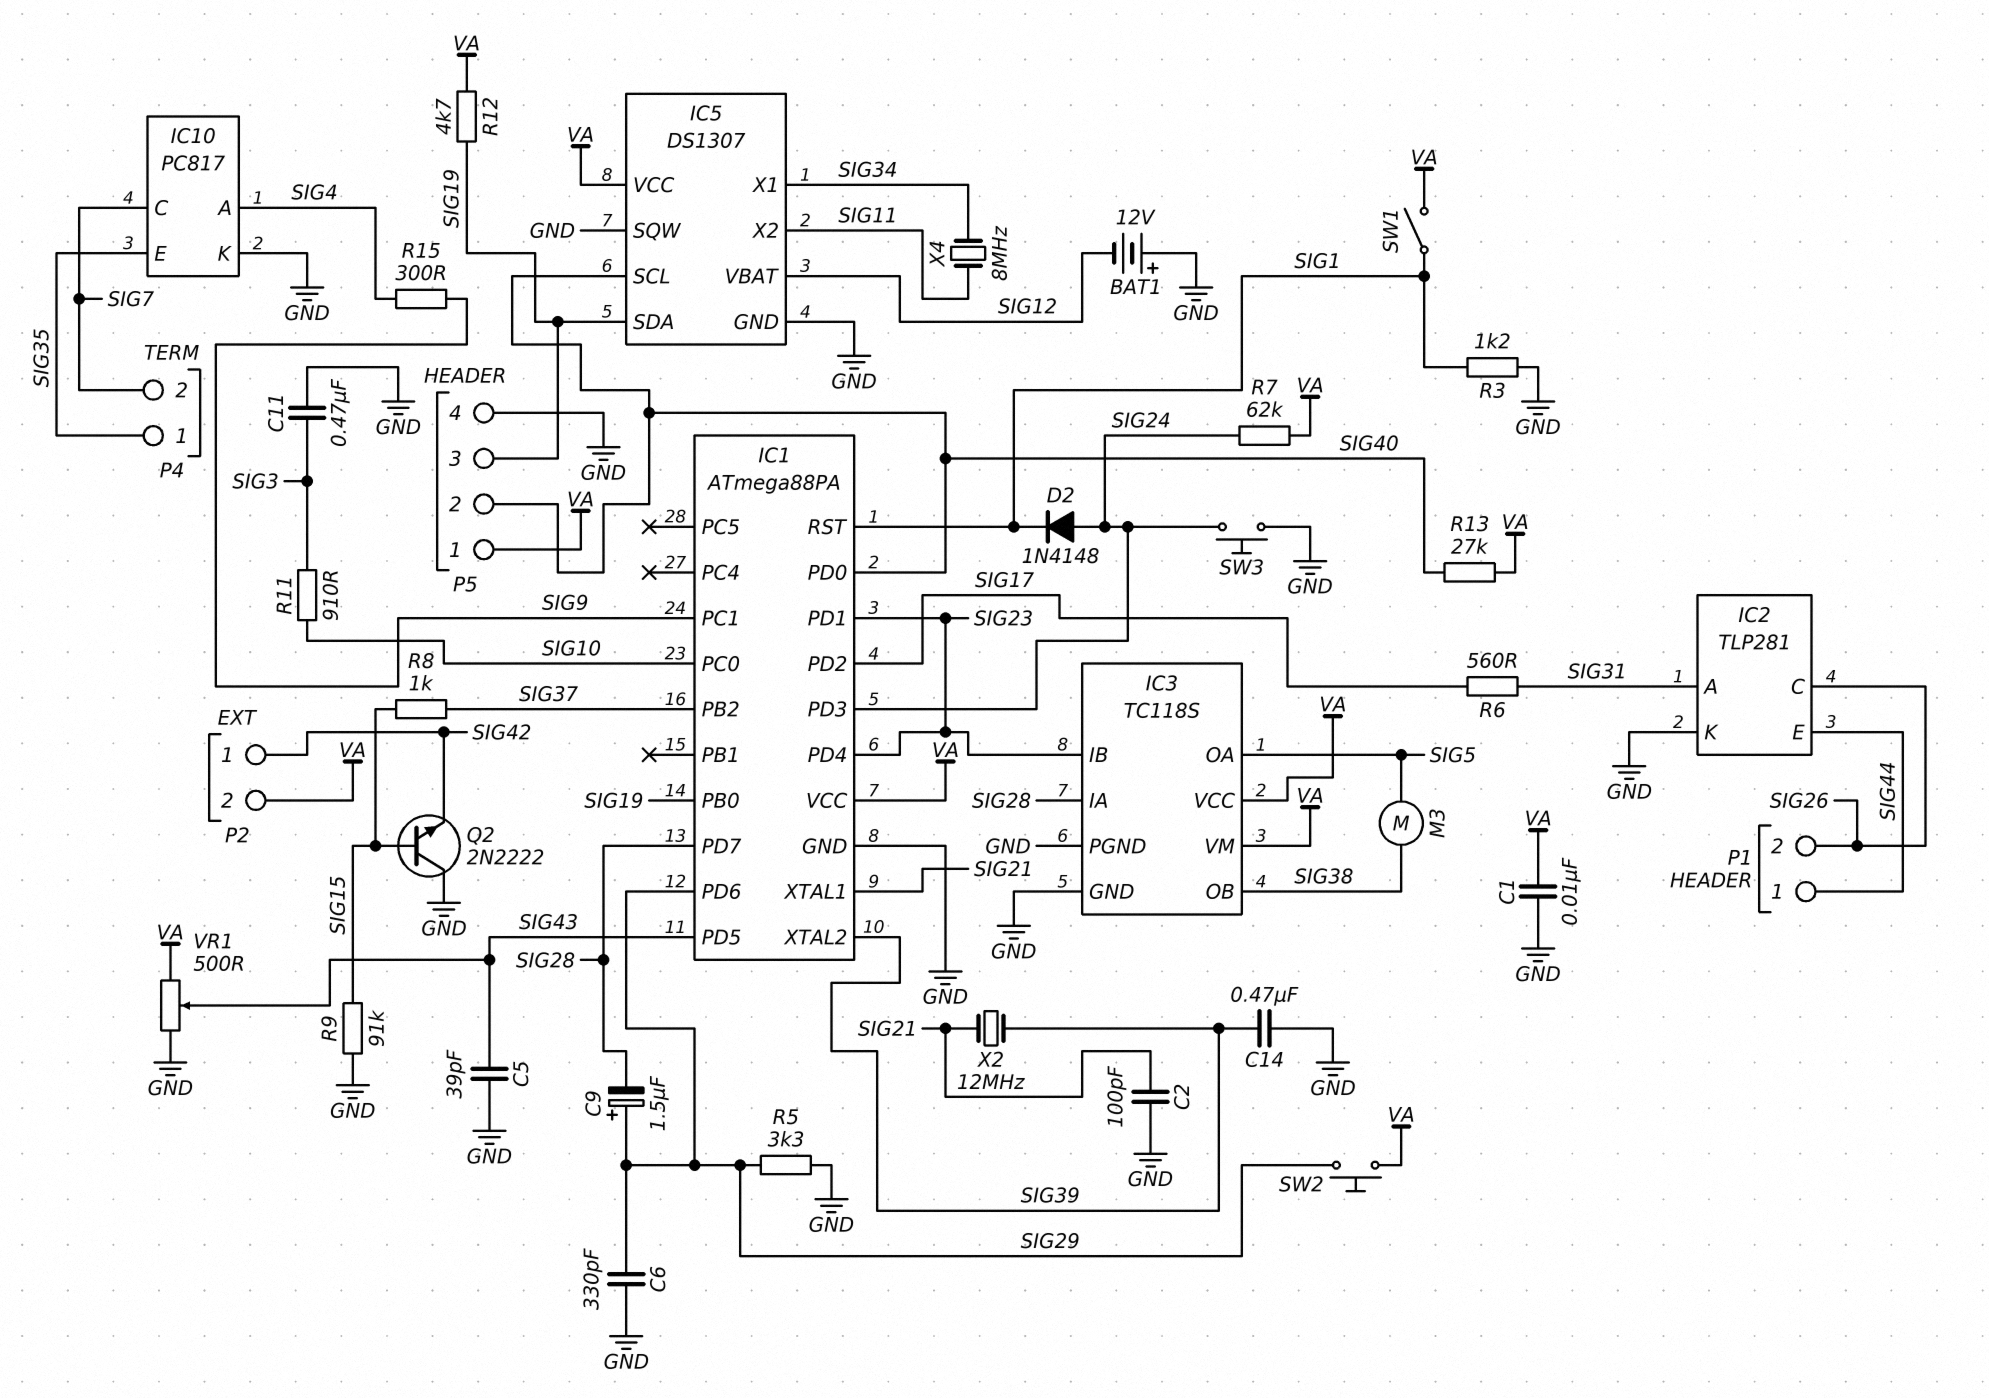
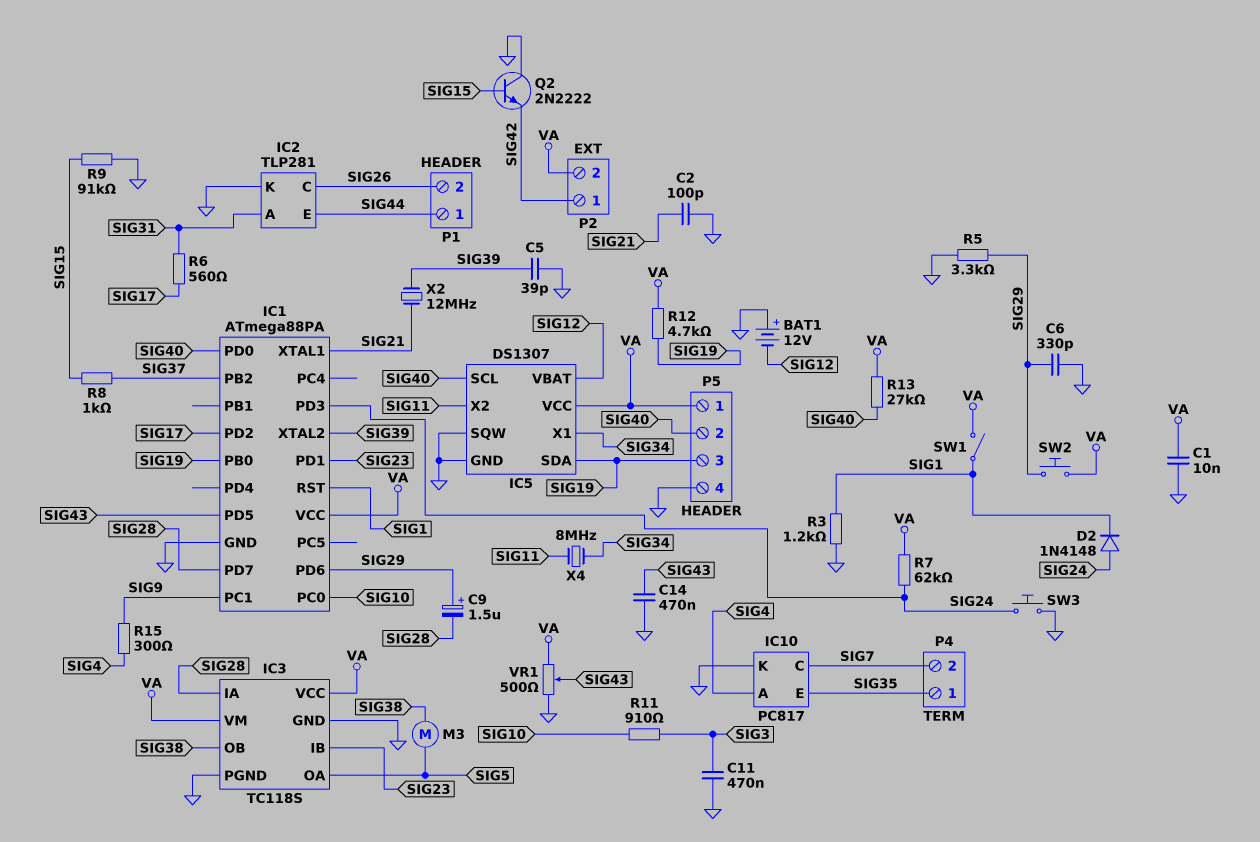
C5: 39pF (GND, SIG43) -> 39pF (GND, SIG39)
C14: 470nF (GND, SIG39) -> 470nF (GND, SIG43)
IC1 pin PD4: SIG23 -> none

